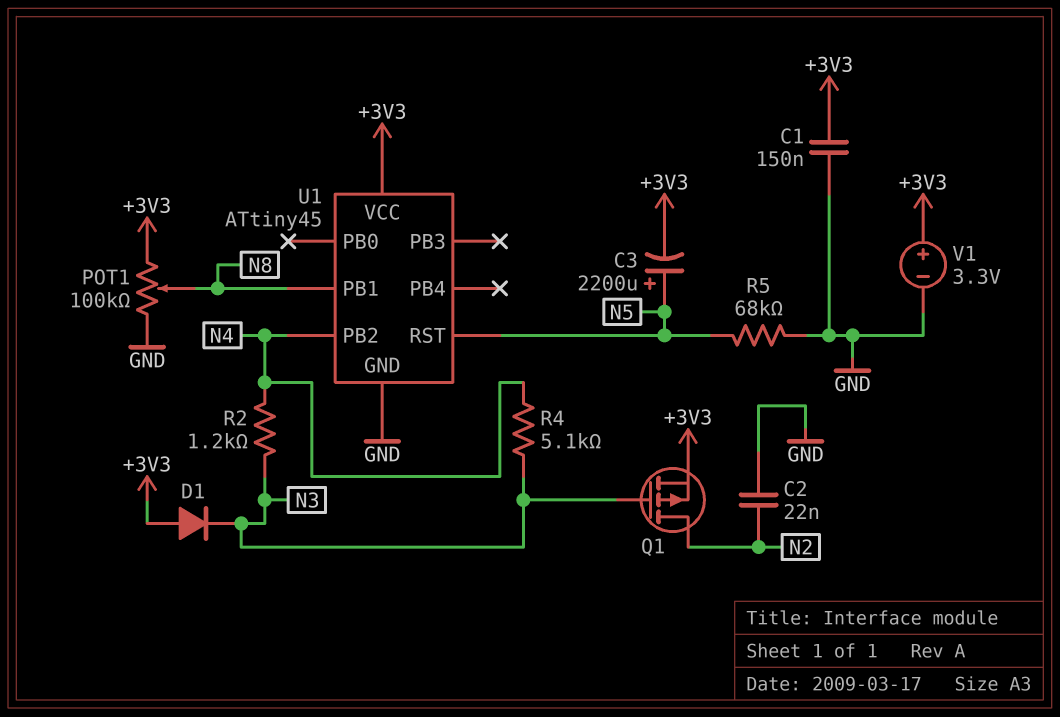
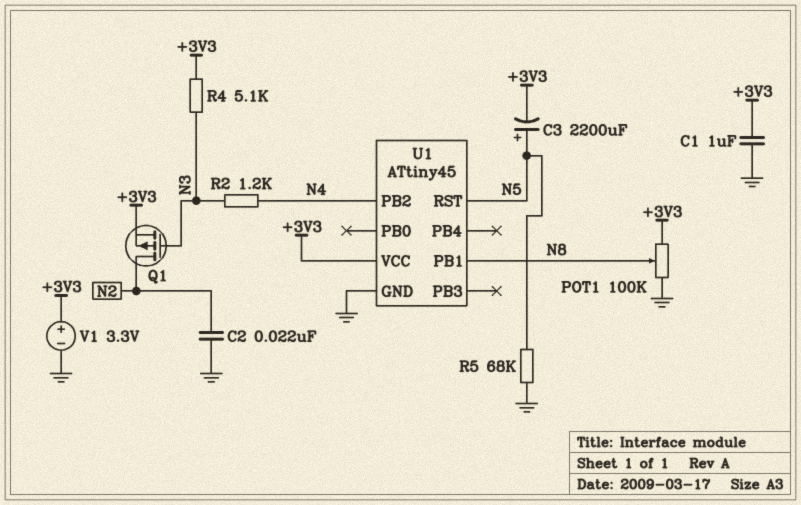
C1: 150nF (+3V3, GND) -> 1uF (+3V3, GND)
D1: diode (A +3V3, K N3) -> none
R4: 5.1k (N3, N4) -> 5.1k (+3V3, N3)

